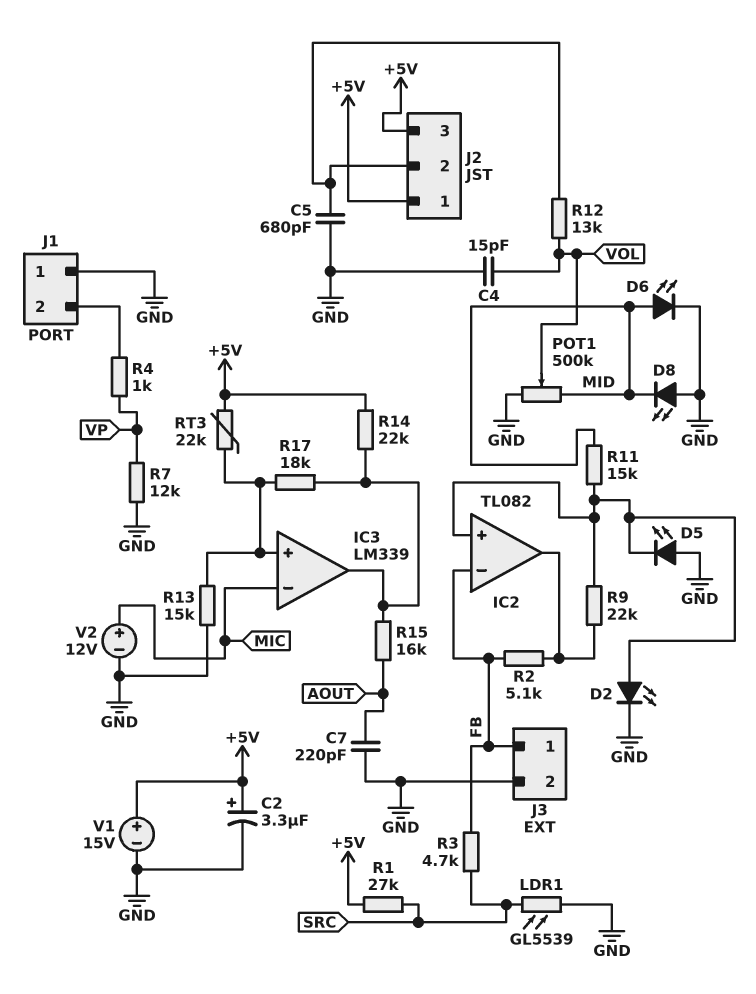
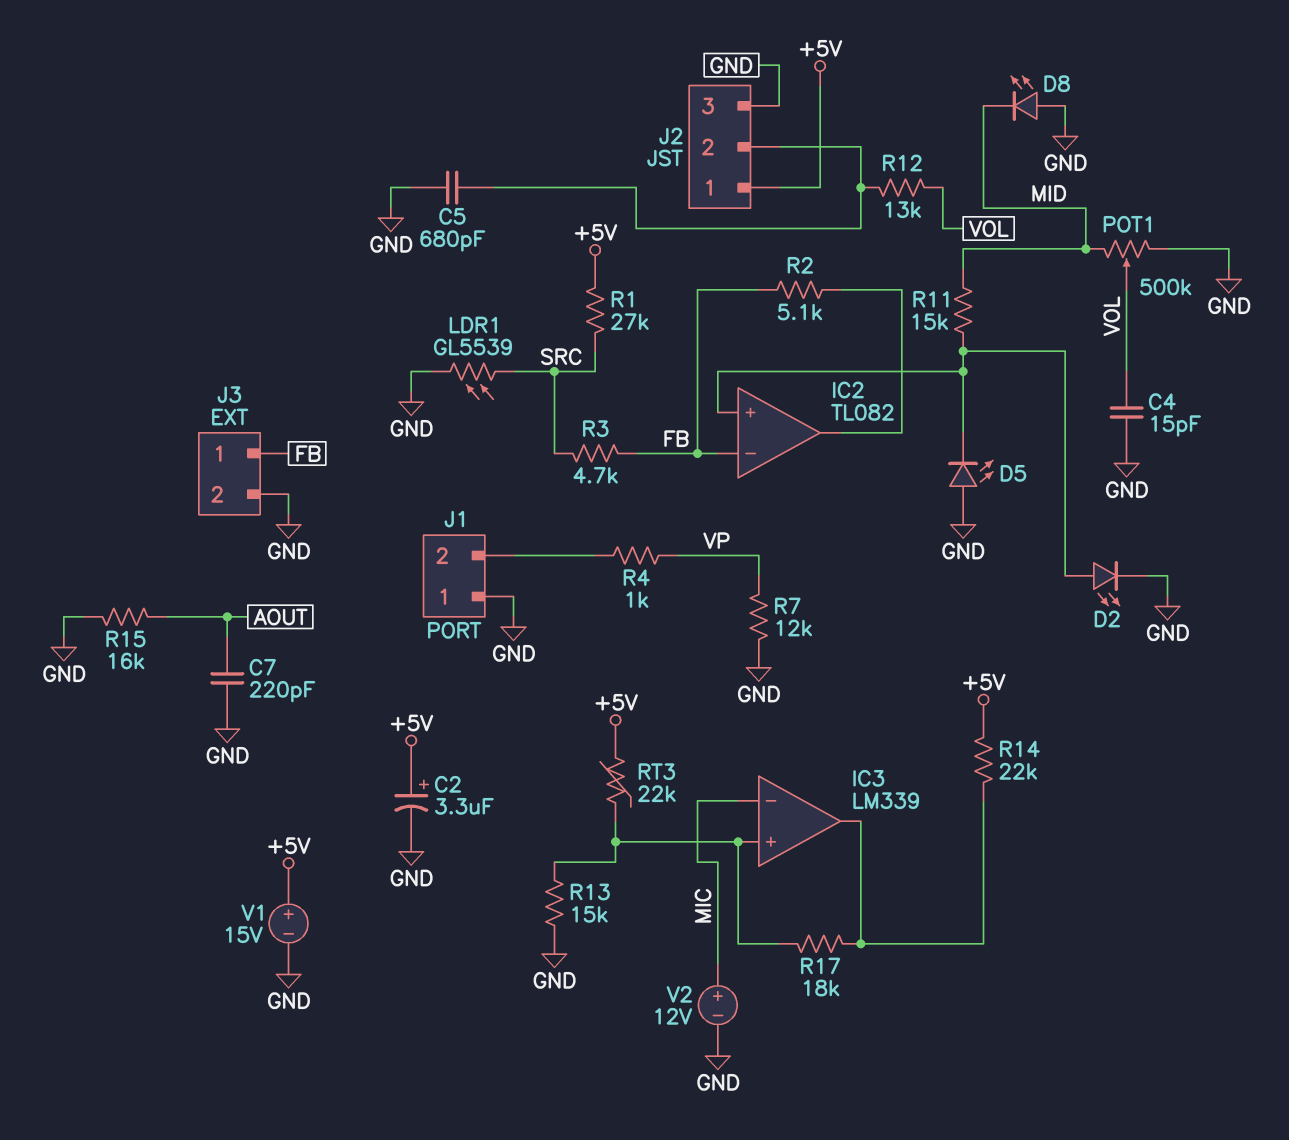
D6: LED (A MID, K GND) -> none
J2 pin 3: +5V -> GND
R9: 22k (IC2/in+, IC2/out) -> none
R15: 16k (AOUT, IC3/out) -> 16k (AOUT, GND)

